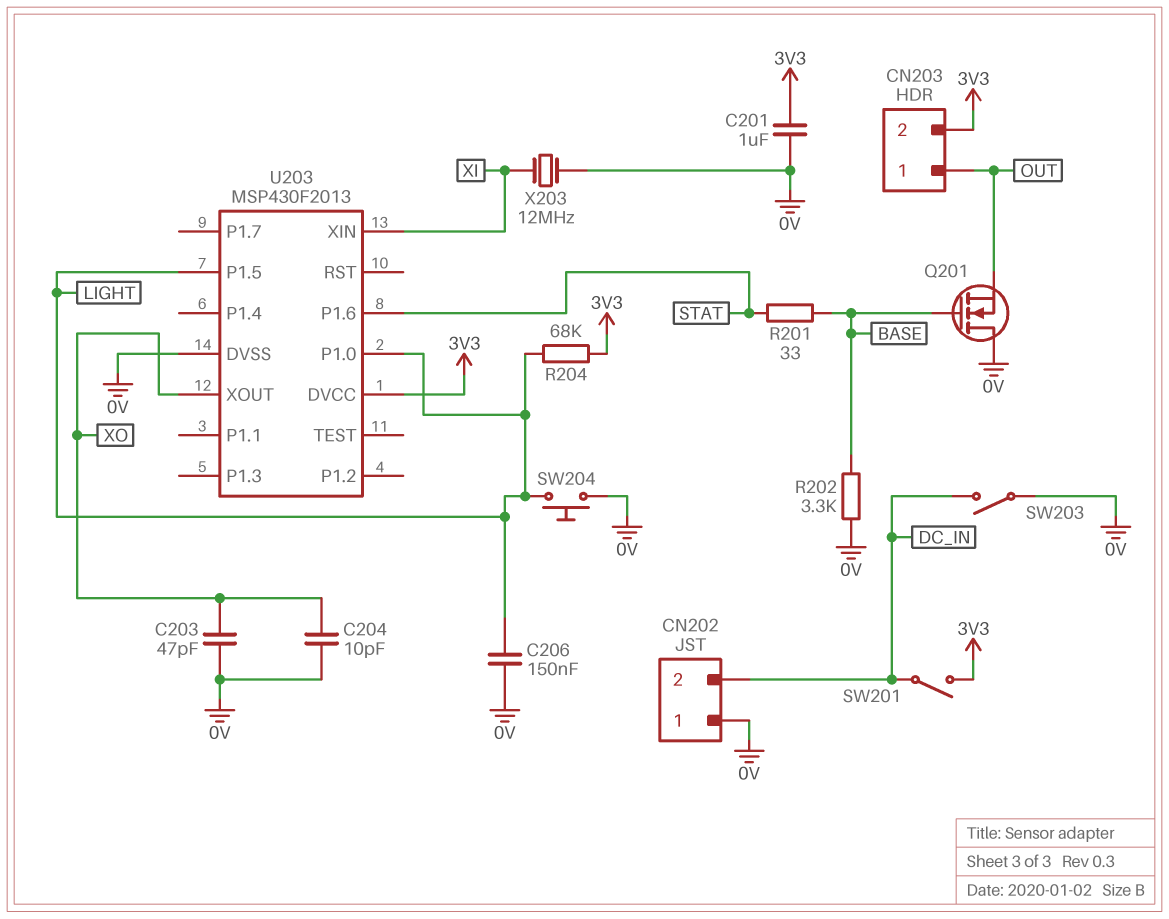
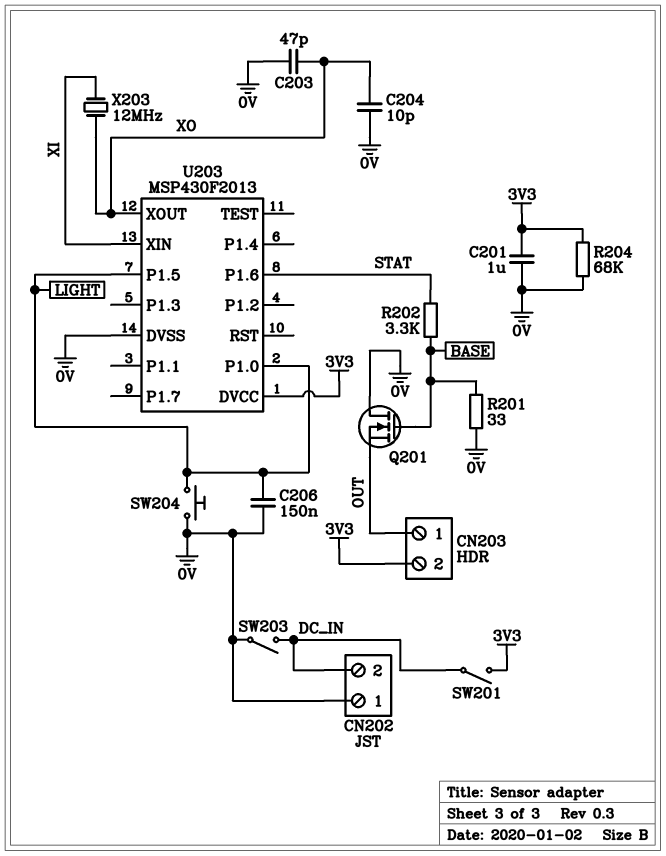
R201: 33 (BASE, STAT) -> 33 (0V, BASE)
R202: 3.3k (0V, BASE) -> 3.3k (BASE, STAT)
R204: 68k (3V3, LIGHT) -> 68k (0V, 3V3)
X203: 12MHz (0V, XI) -> 12MHz (XI, XO)

